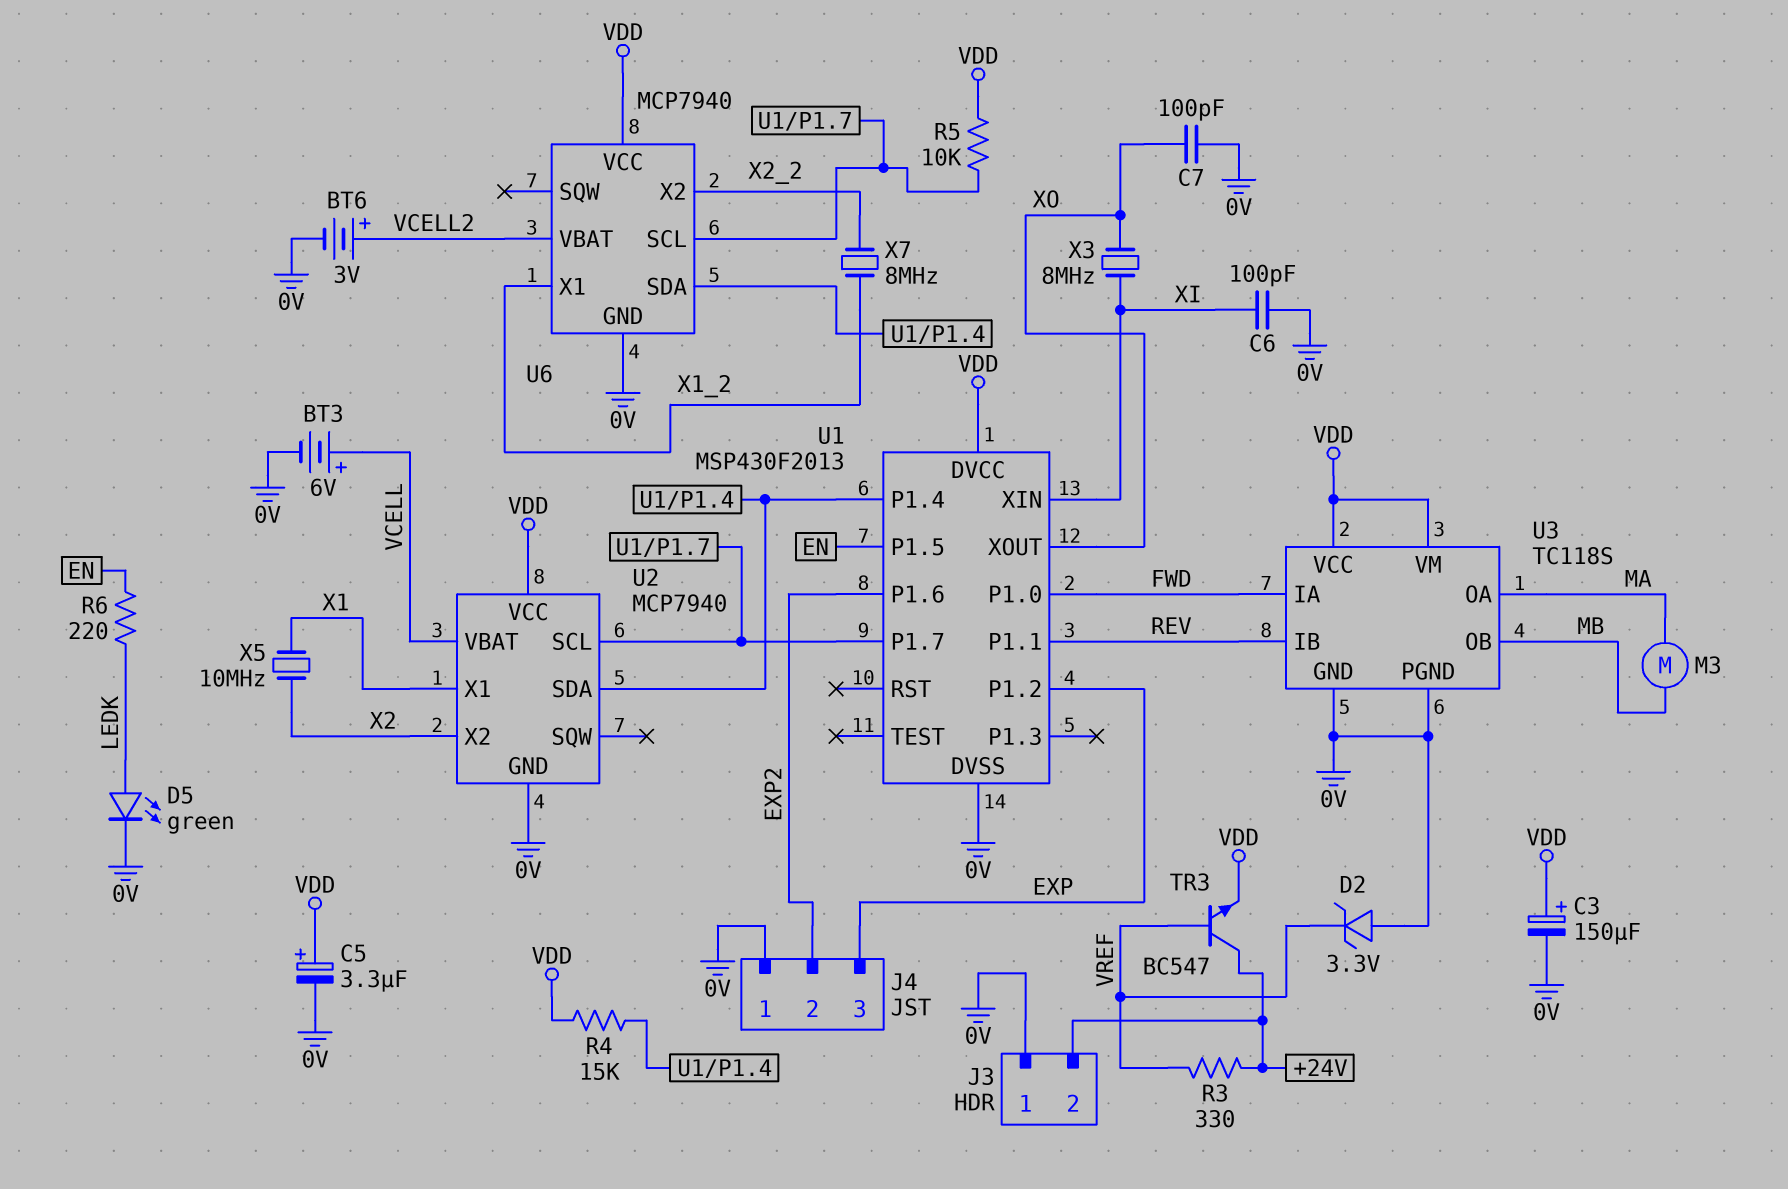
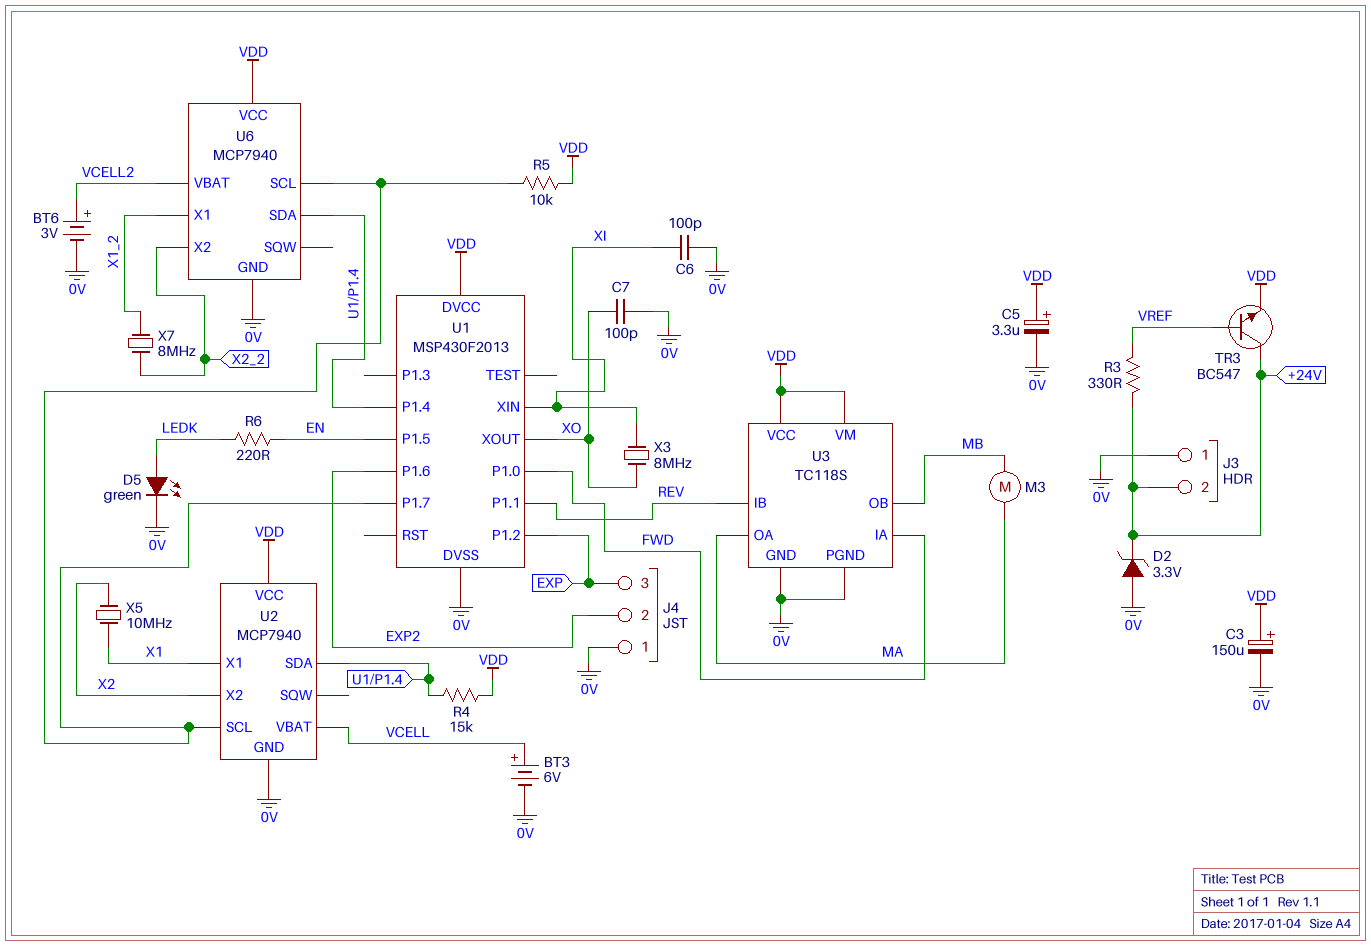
D2: zener 3.3V (A 0V, K VREF) -> zener 3.3V (A 0V, K +24V)

